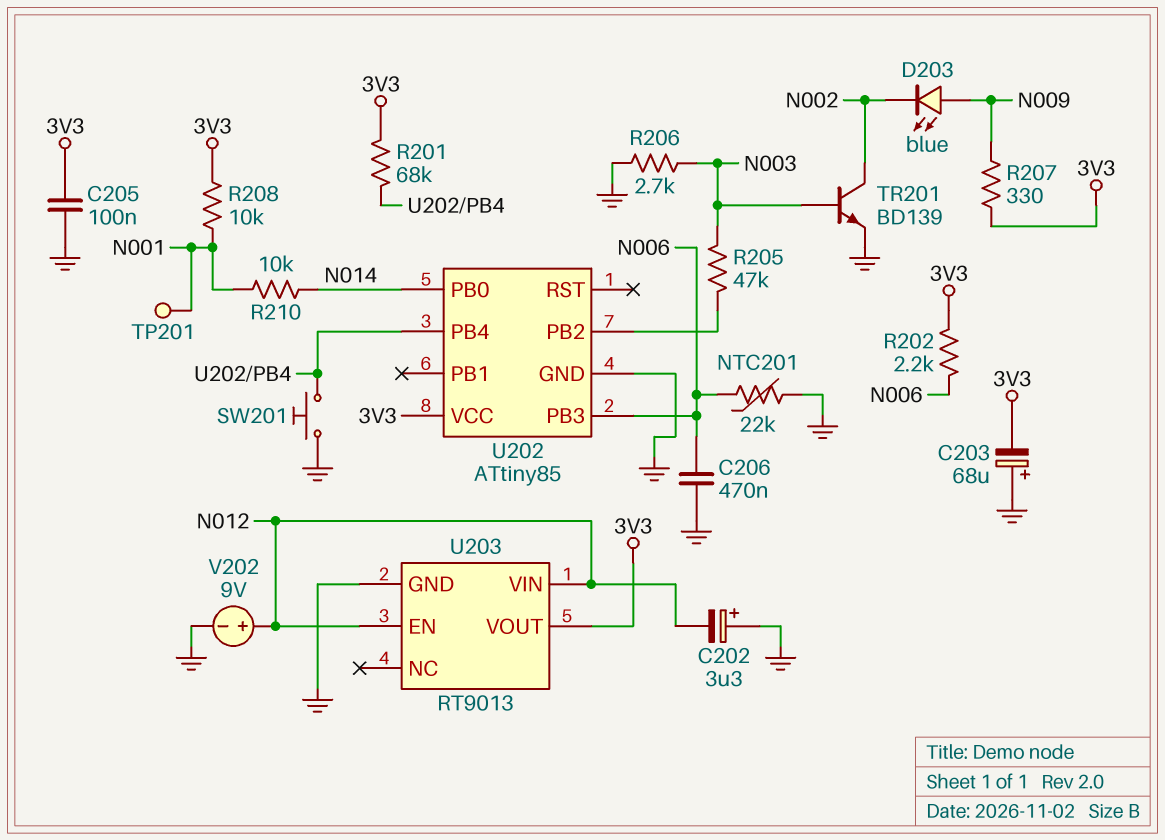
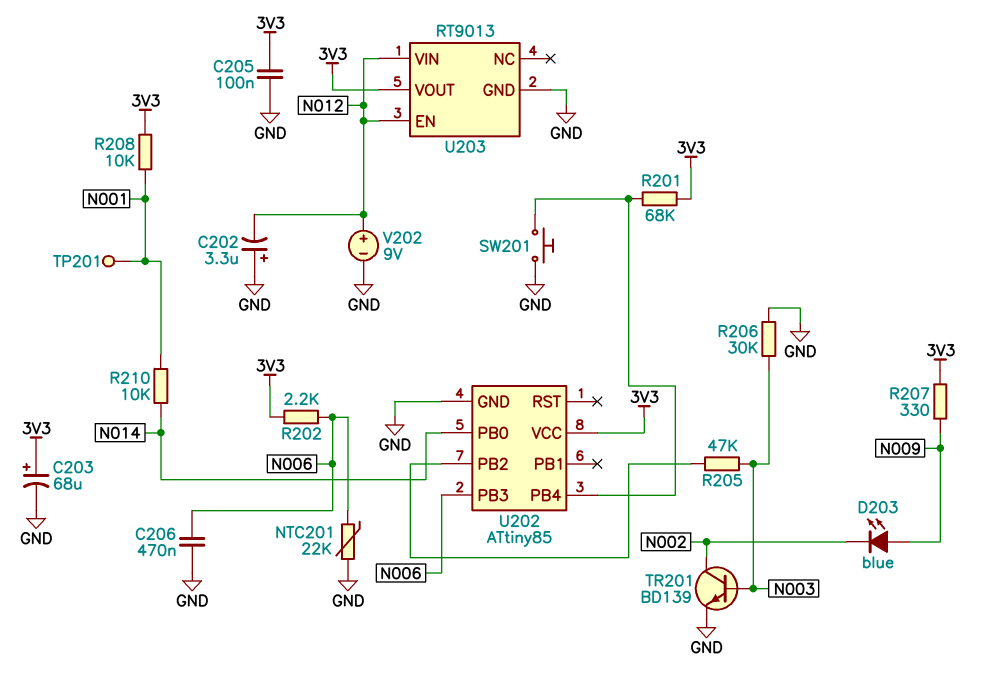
C203: 68uF (plus GND, minus 3V3) -> 68uF (plus 3V3, minus GND)
R206: 2.7k (GND, N003) -> 30k (GND, N003)

